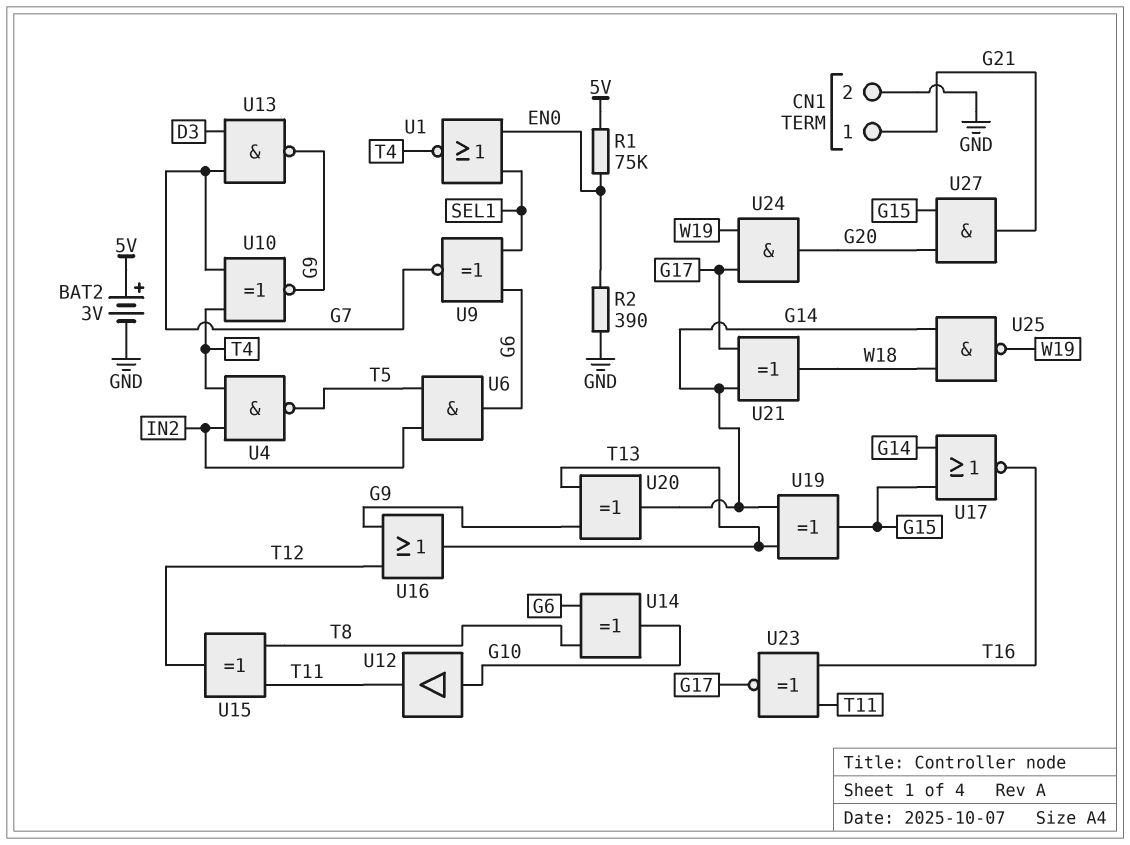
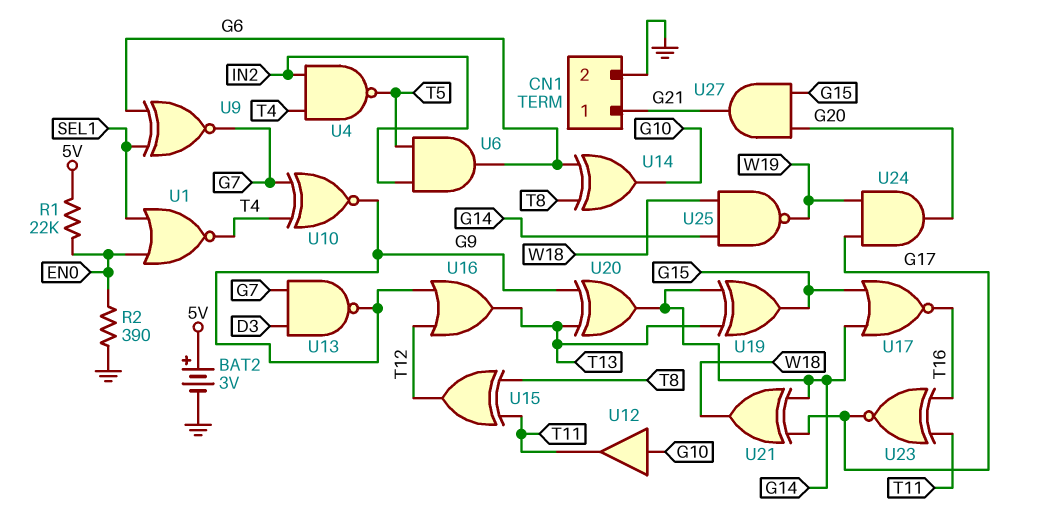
R1: 75k (5V, EN0) -> 22k (5V, EN0)

